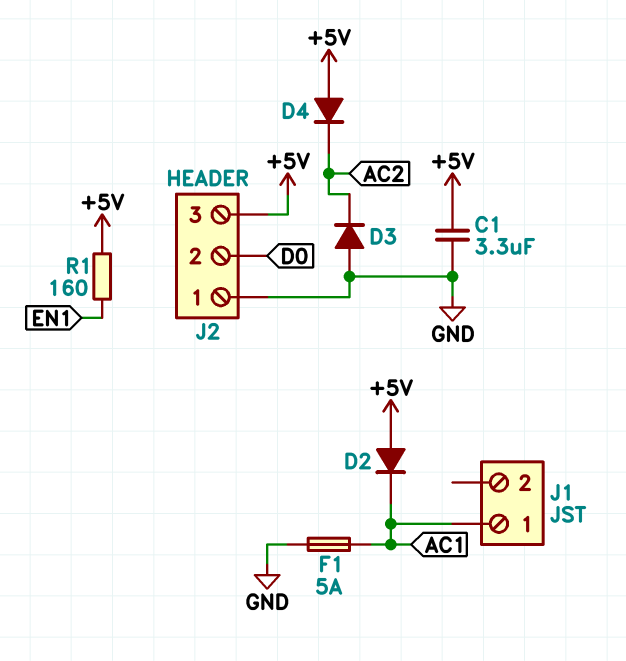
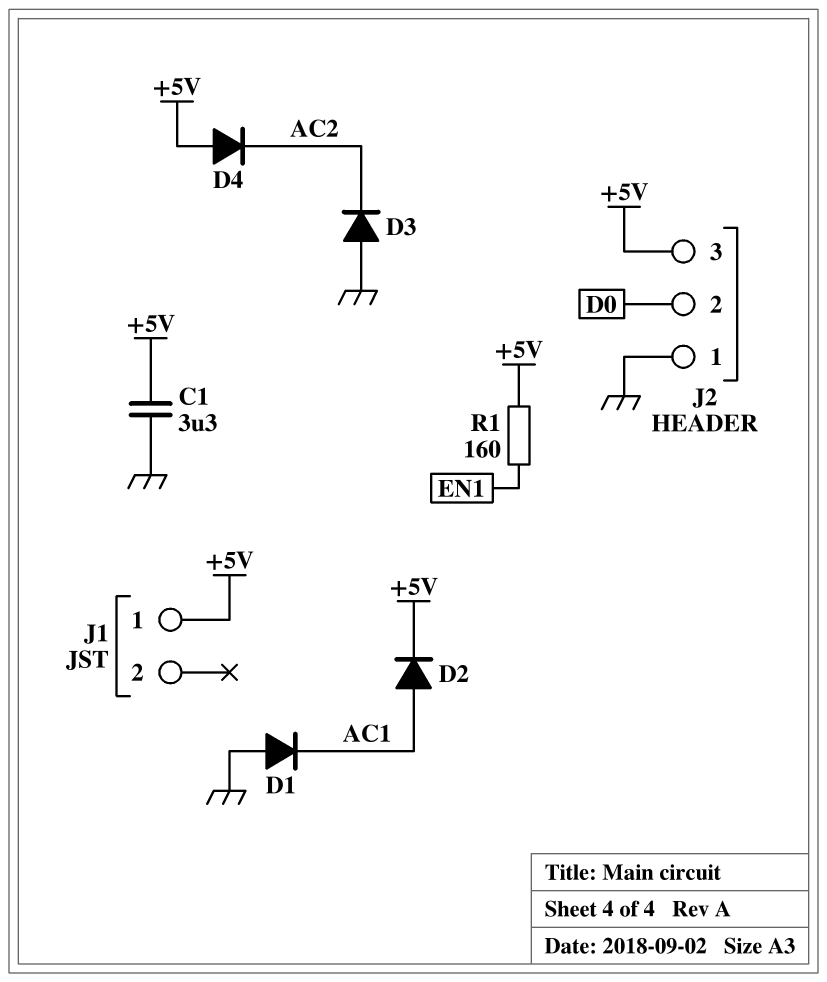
D1: none -> diode (A GND, K AC1)
D2: diode (A +5V, K AC1) -> diode (A AC1, K +5V)
F1: 5A (AC1, GND) -> none
J1 pin 1: AC1 -> +5V

